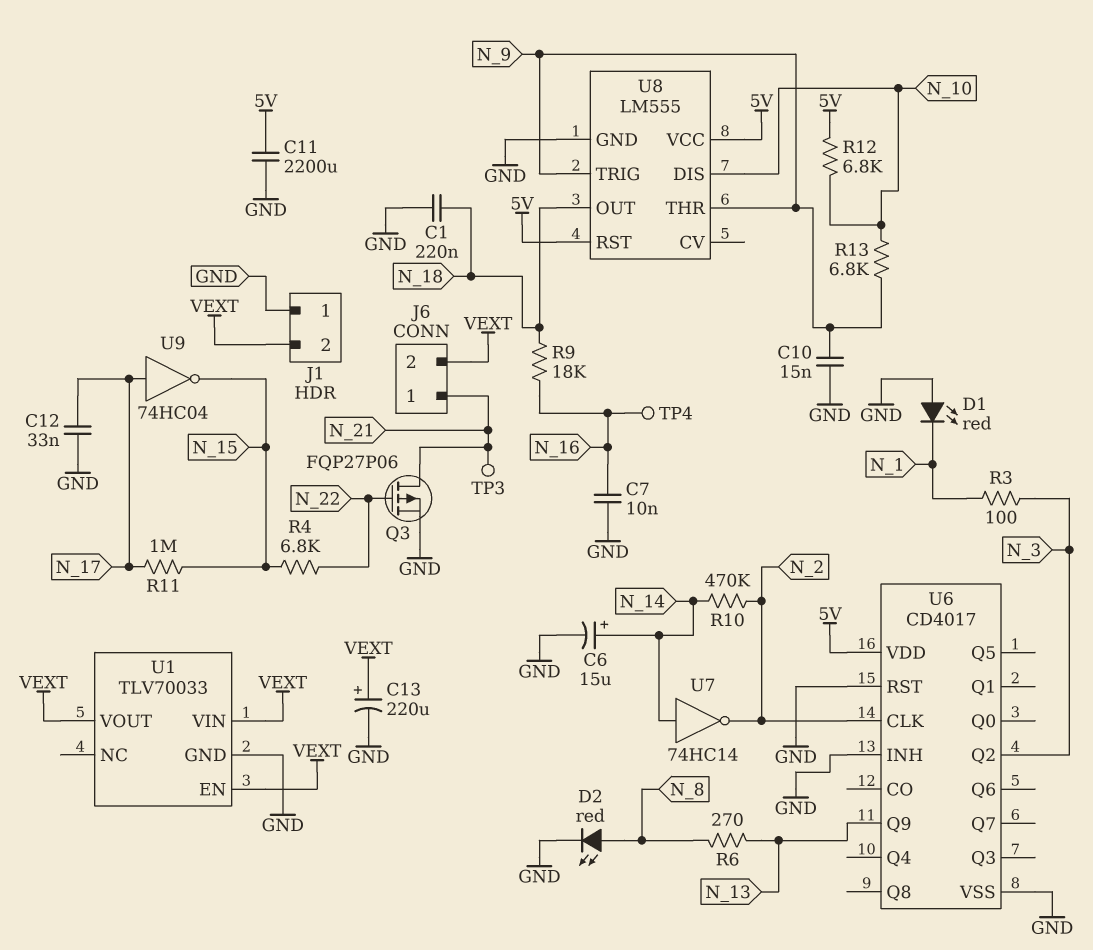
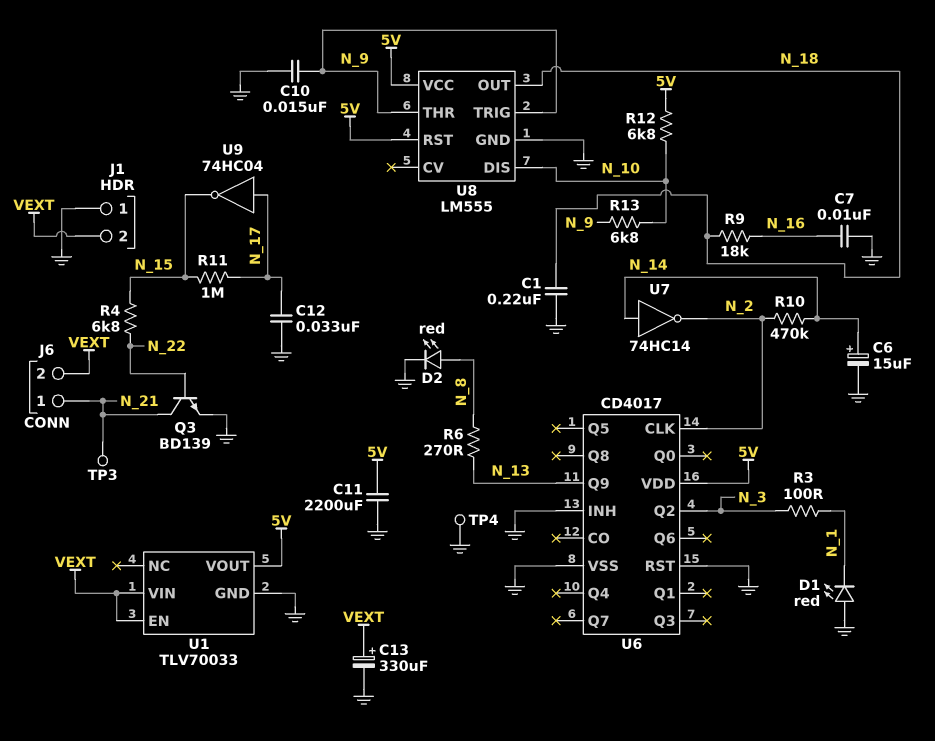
C13: 220uF (plus VEXT, minus GND) -> 330uF (plus VEXT, minus GND)
Q3: PMOS FQP27P06 (G N_22, D N_21, S GND) -> NPN BD139 (B N_22, C N_21, E GND)
TP4: test point (N_16) -> test point (GND)
U1 pin VOUT: VEXT -> 5V

